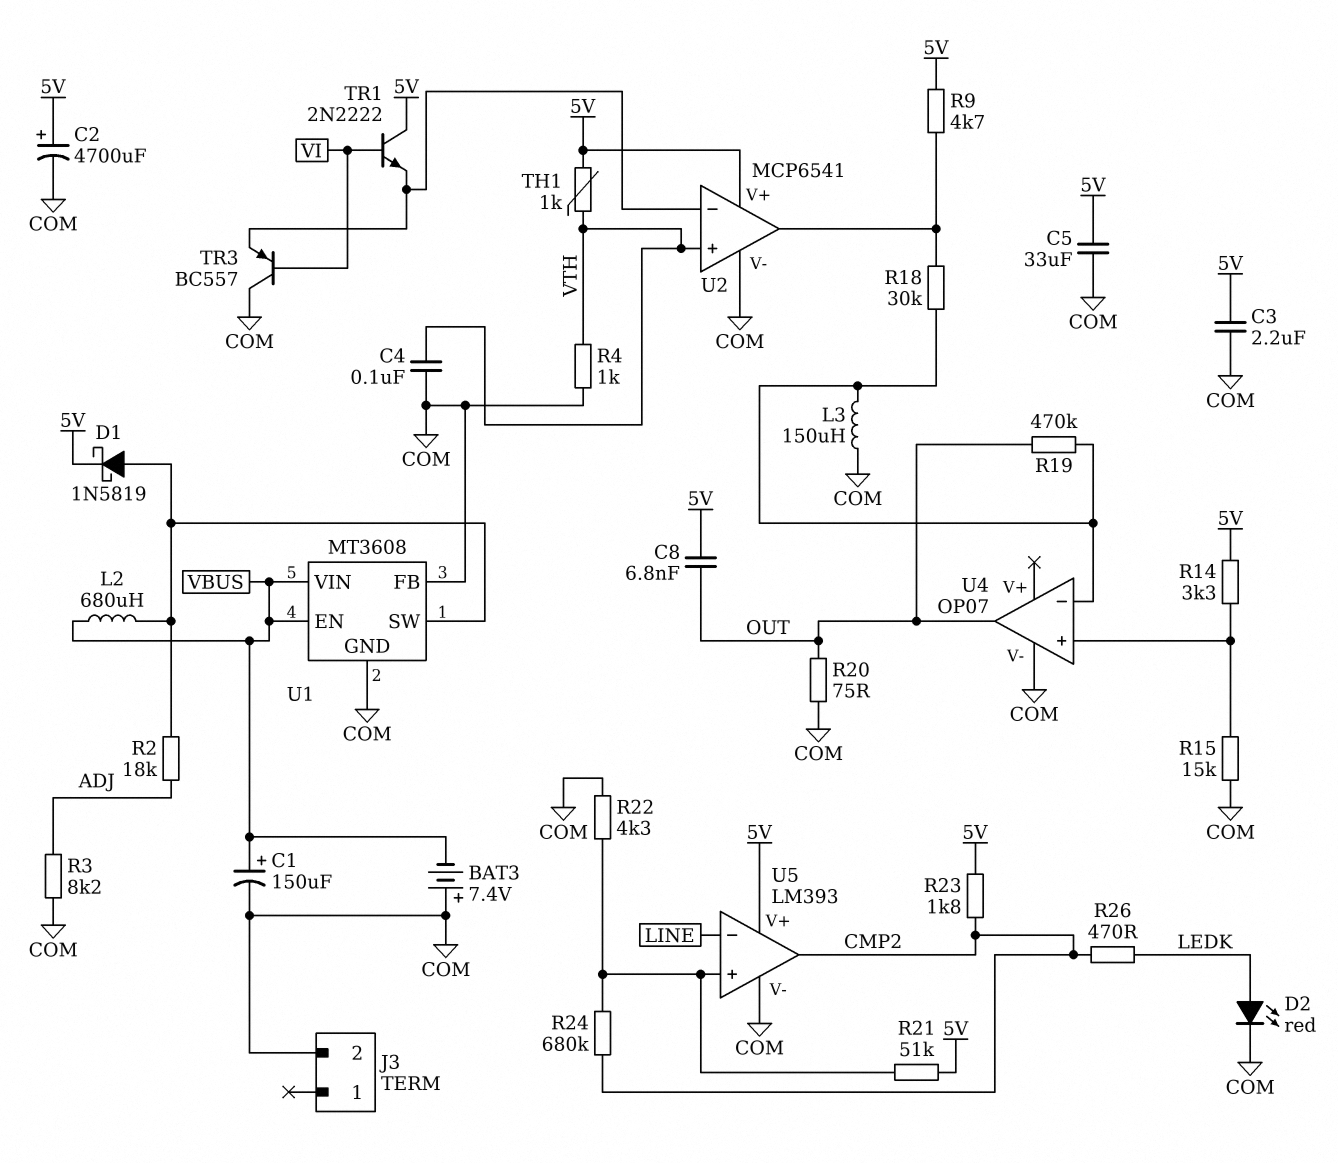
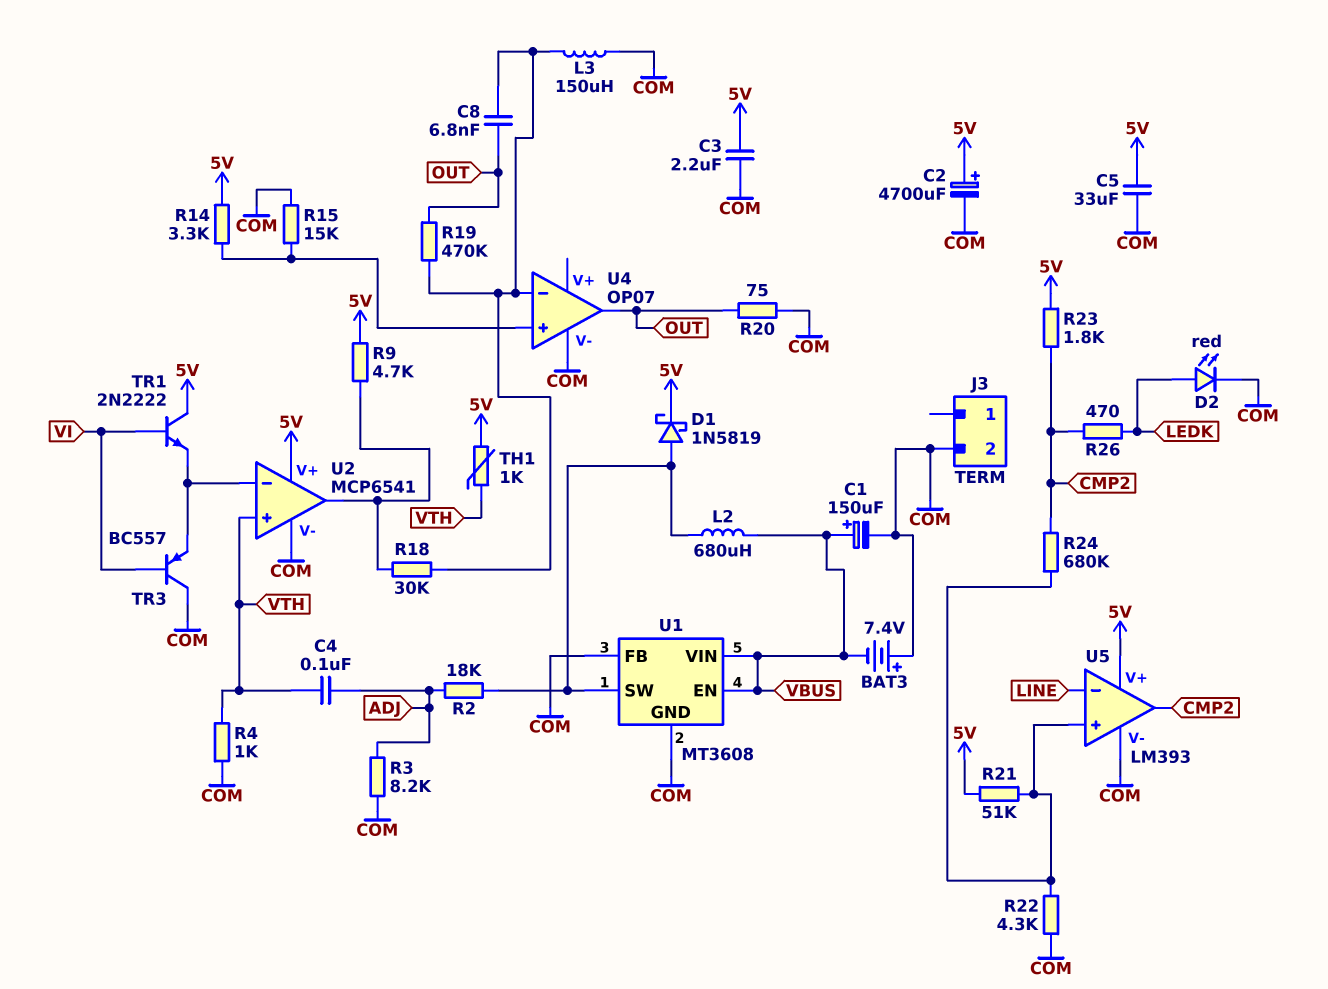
C4: 100nF (COM, VTH) -> 100nF (ADJ, VTH)
C8: 6.8nF (5V, OUT) -> 6.8nF (OUT, U4/in-)

